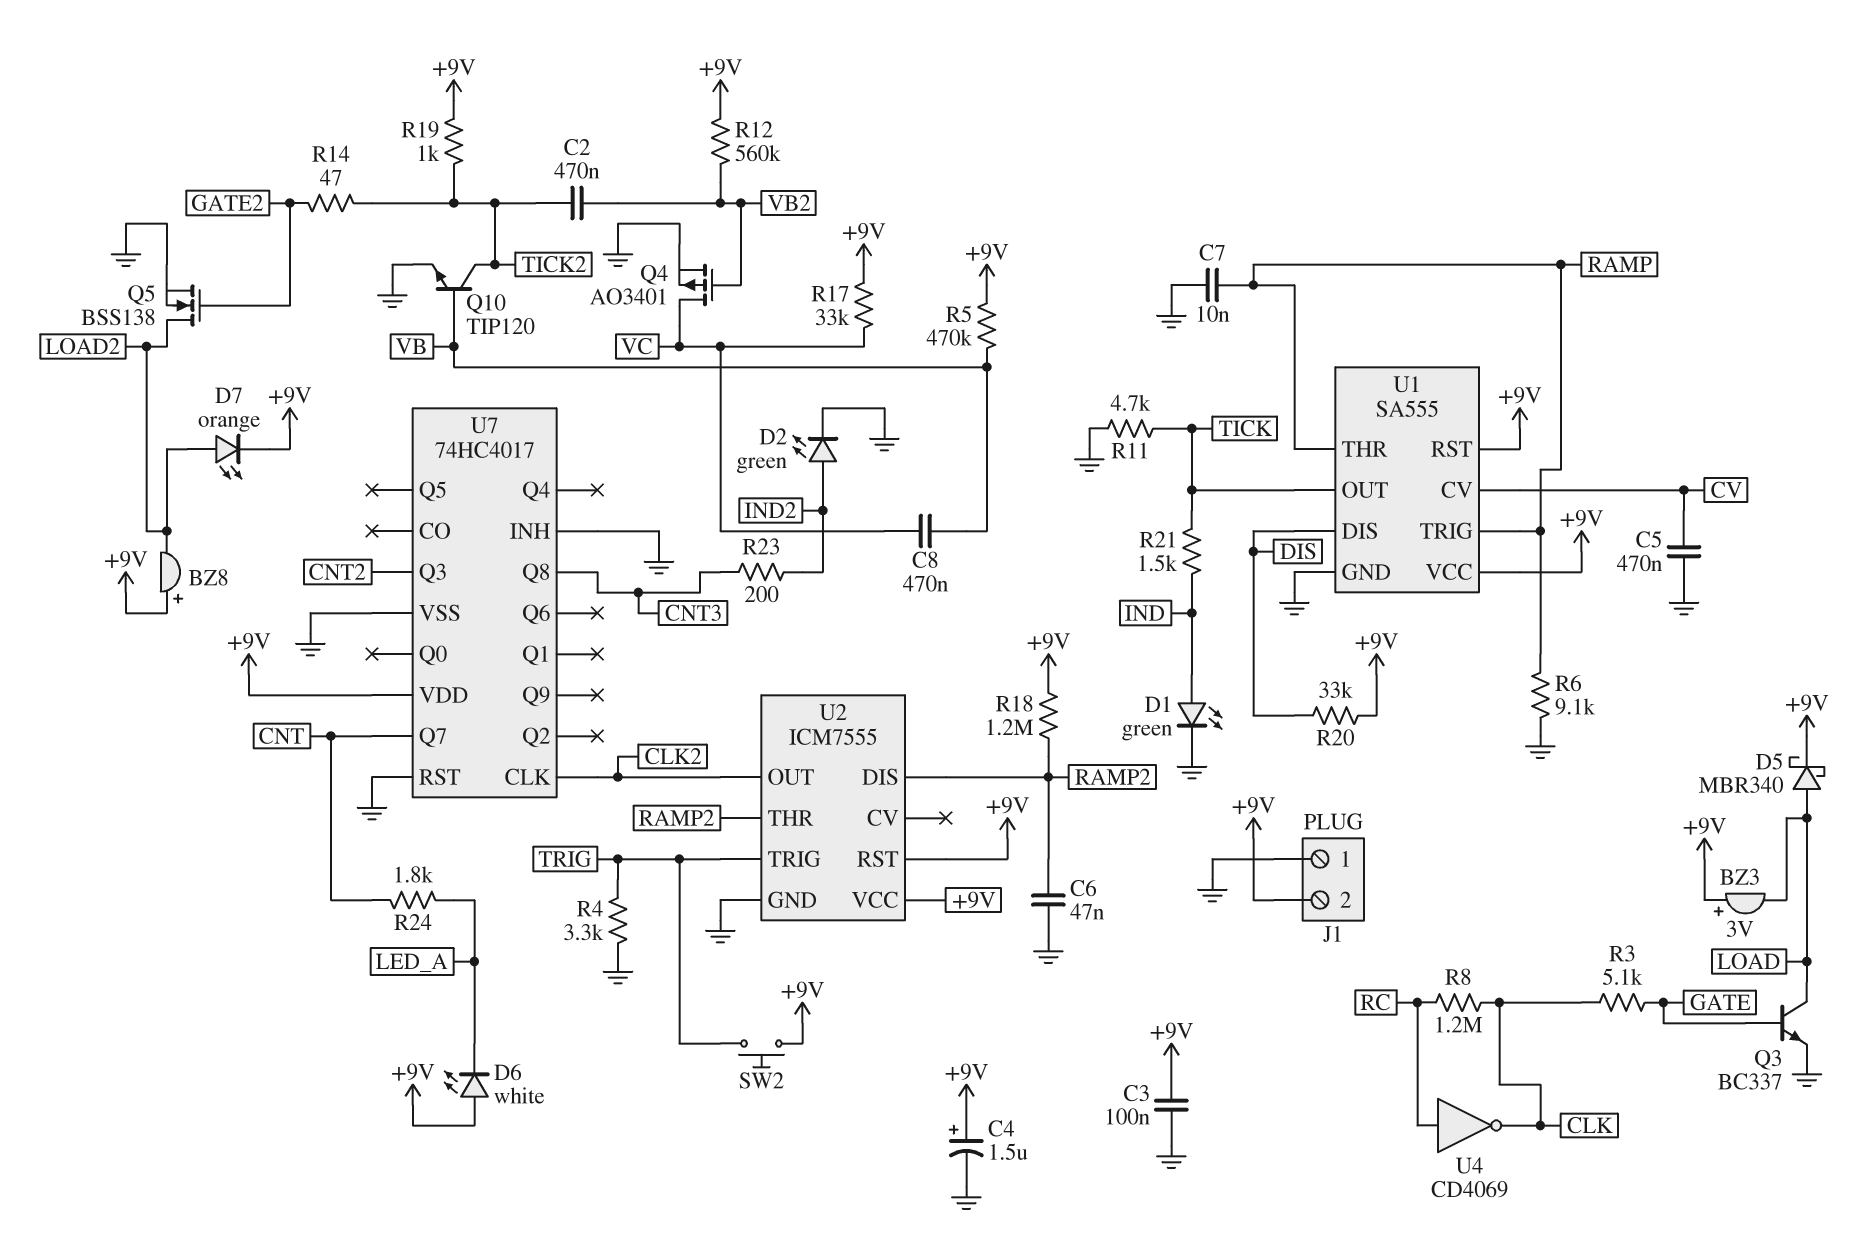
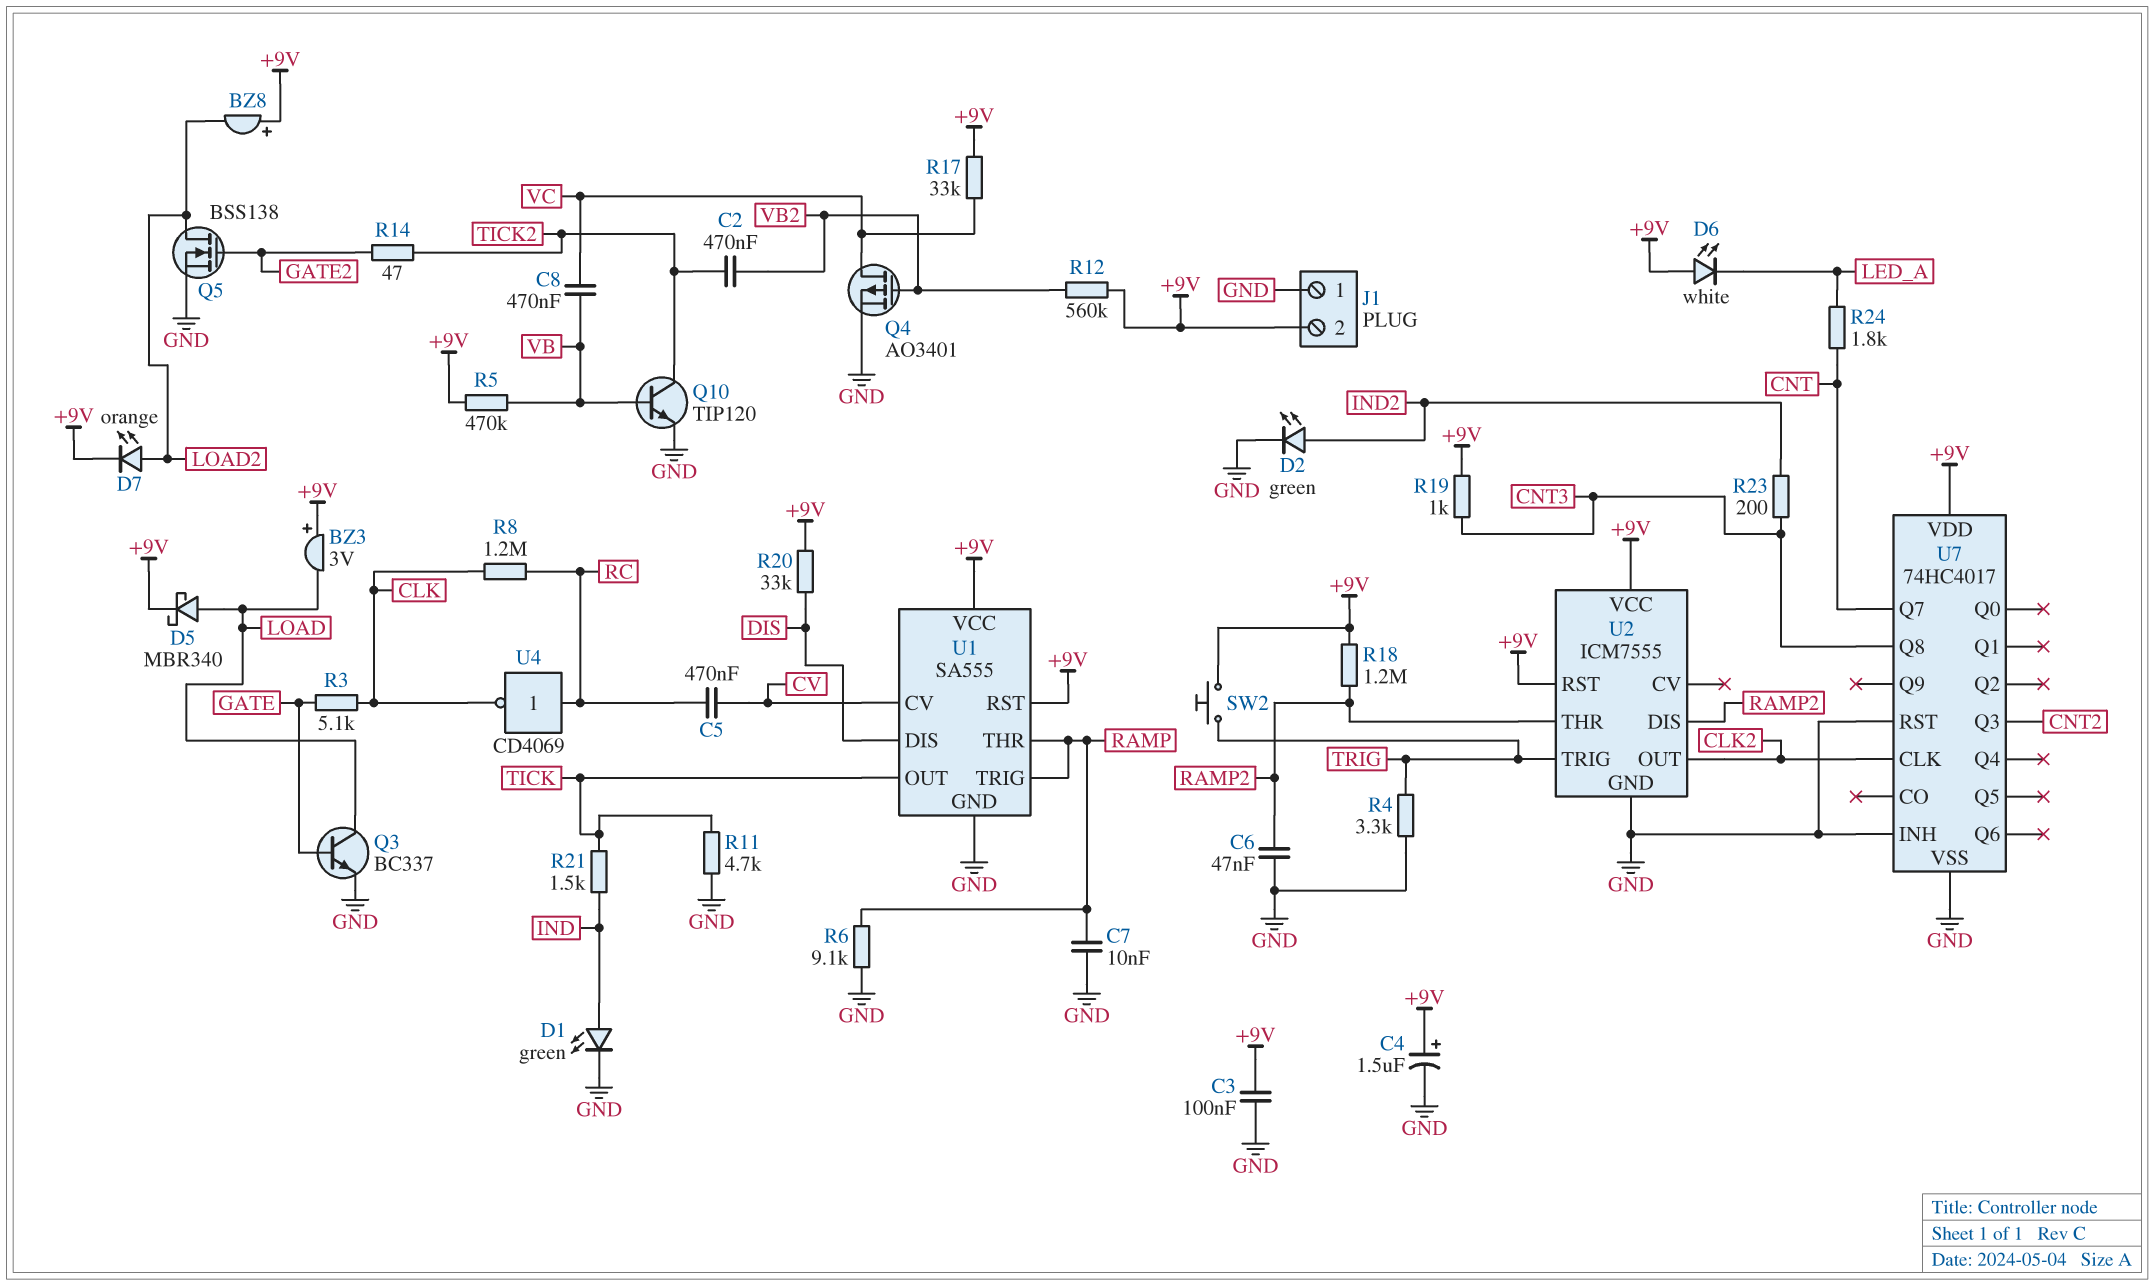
C5: 470nF (CV, GND) -> 470nF (CV, RC)
R19: 1k (+9V, TICK2) -> 1k (+9V, CNT3)

